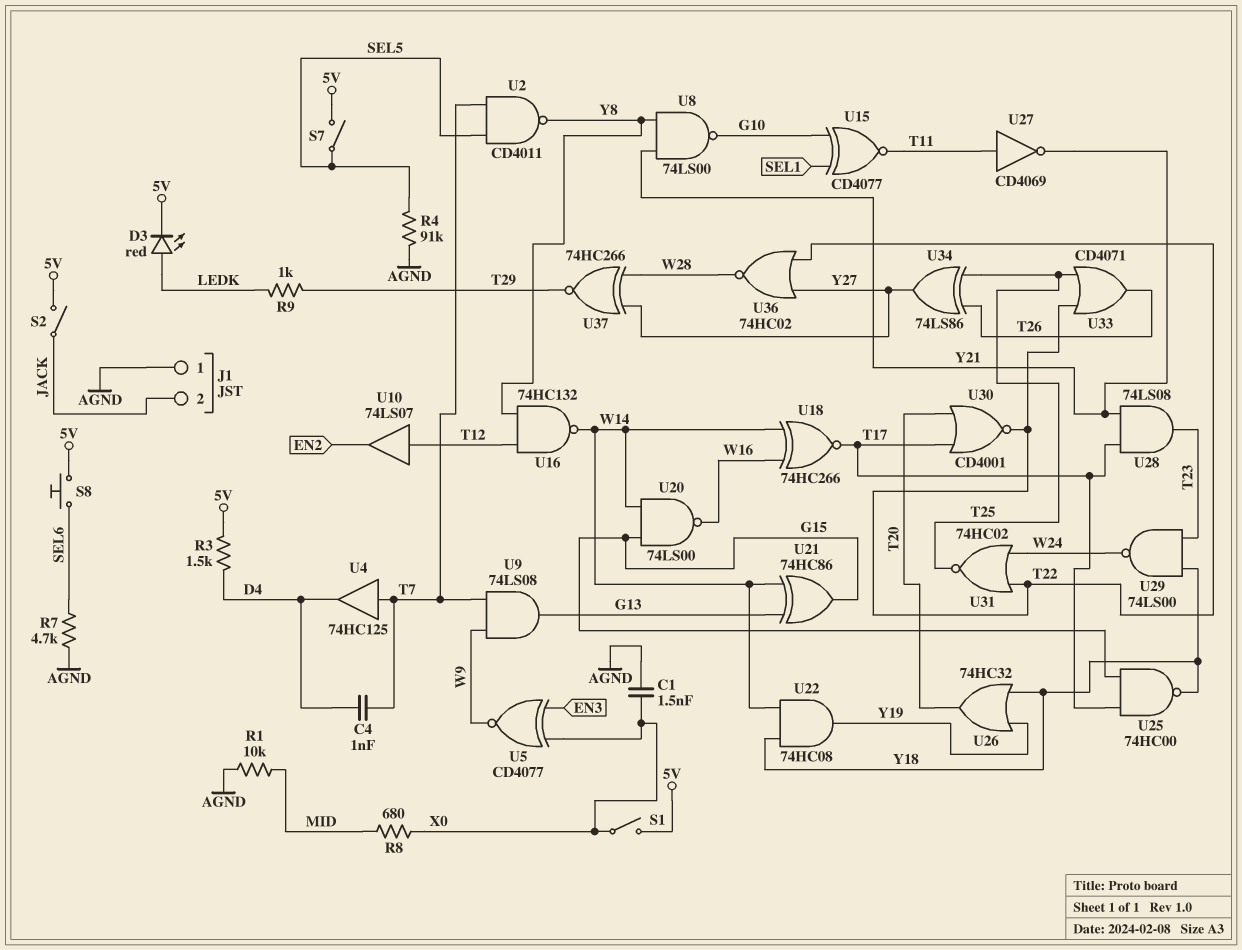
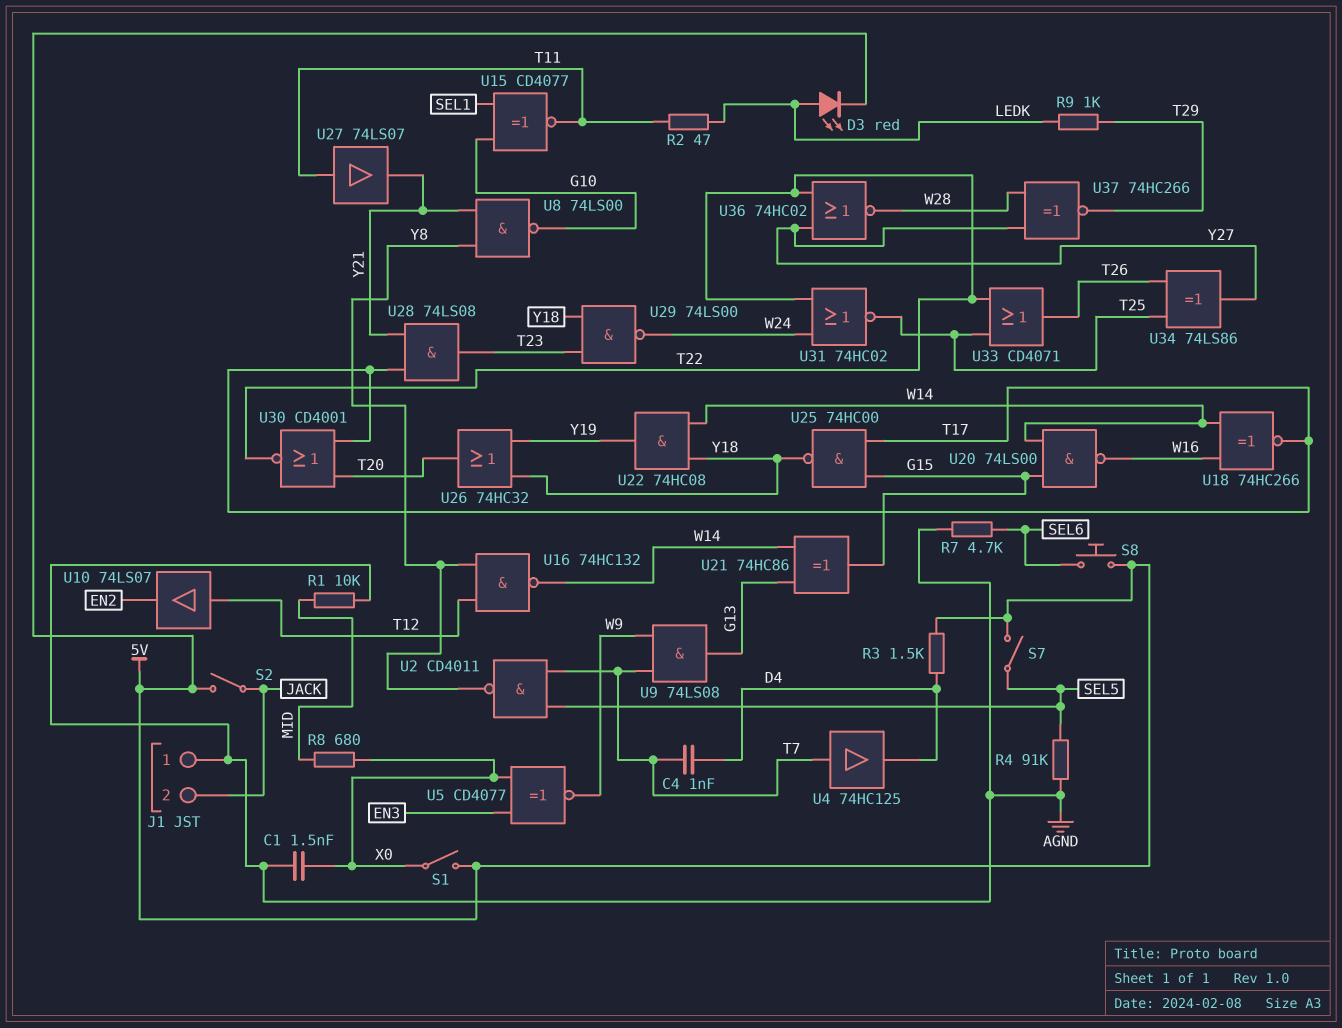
R2: none -> 47 (LEDK, T11)
U27: NOT CD4069 (in T11, out Y21) -> buffer 74LS07 (in T11, out Y21)

